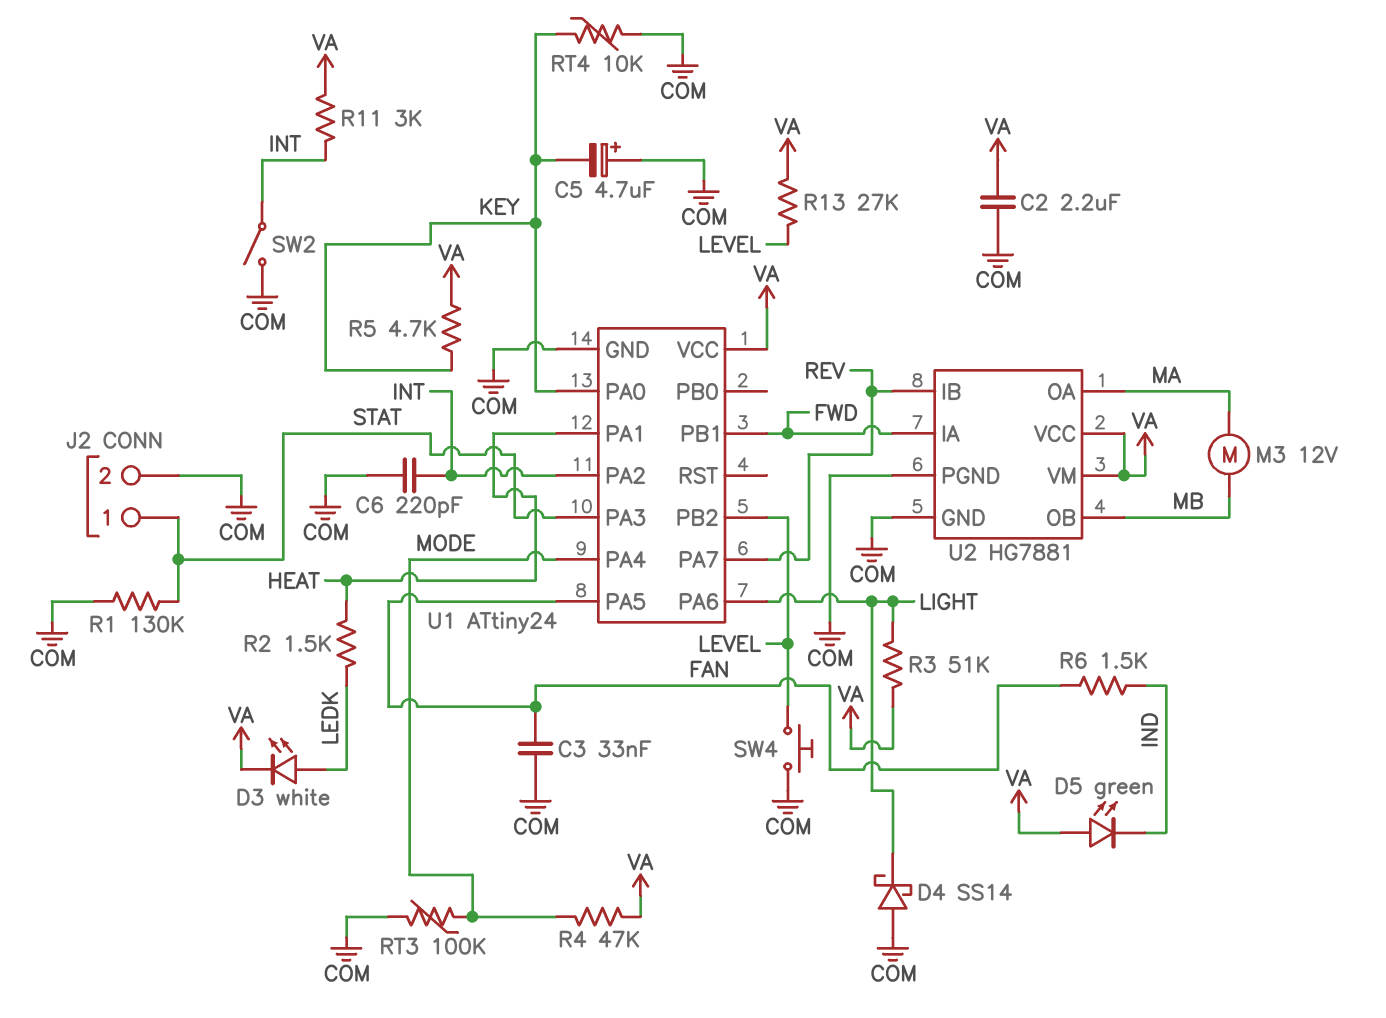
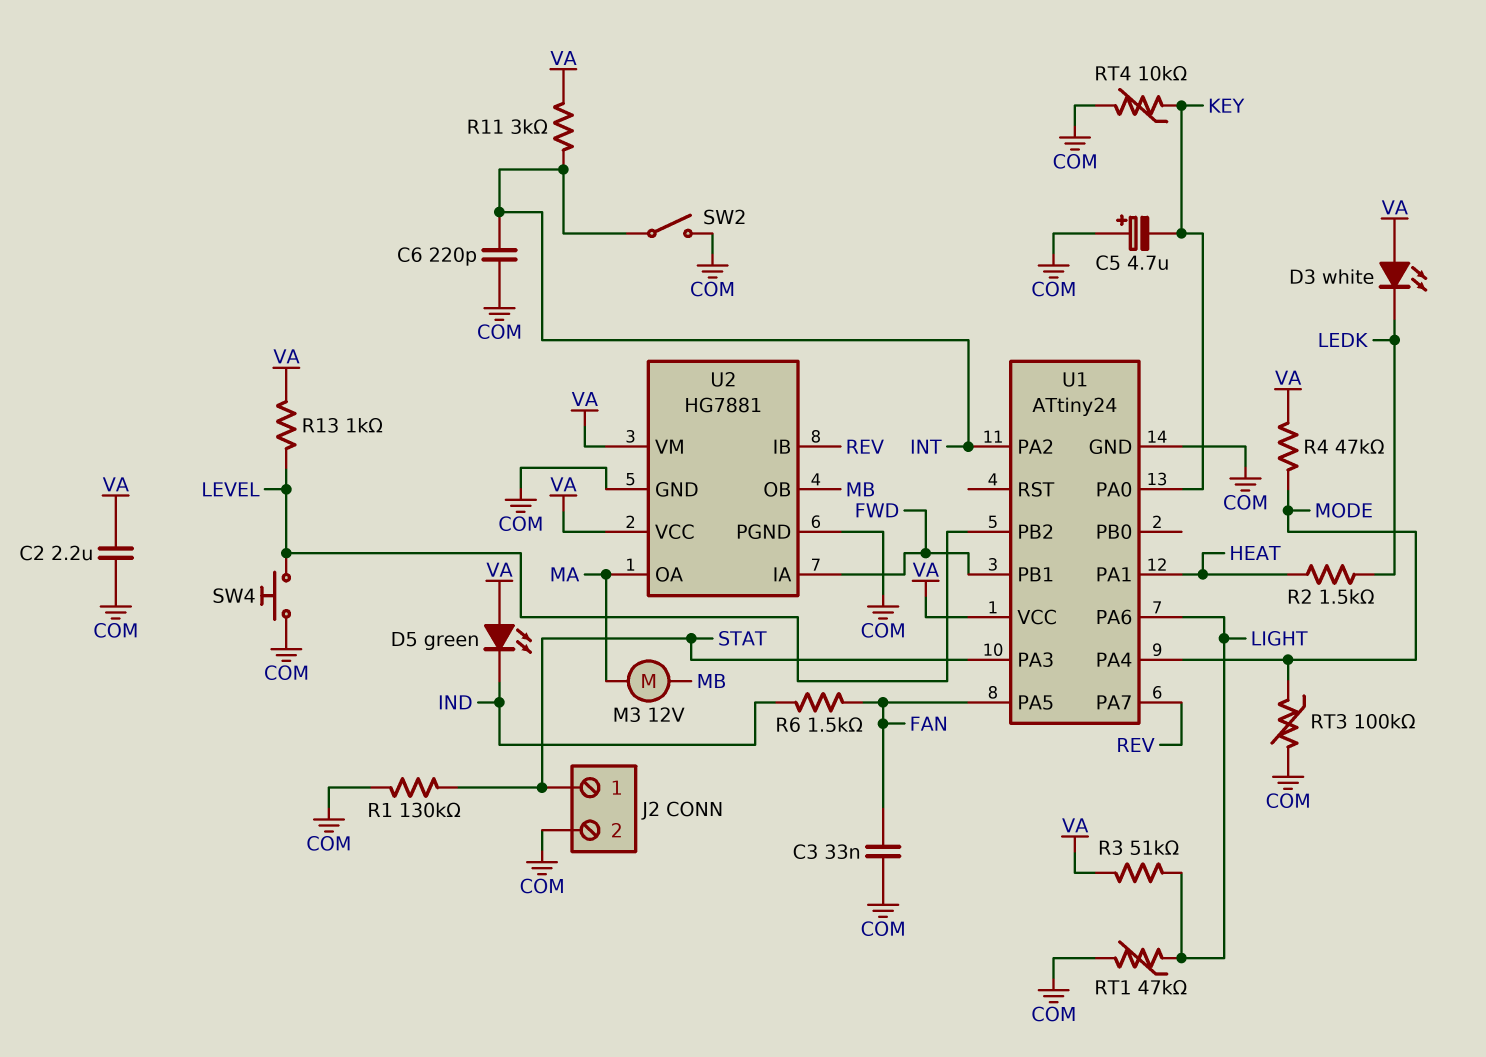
D3: LED white (A LEDK, K VA) -> LED white (A VA, K LEDK)
D4: schottky SS14 (A COM, K LIGHT) -> none
R5: 4.7k (KEY, VA) -> none
R13: 27k (LEVEL, VA) -> 1k (LEVEL, VA)
RT1: none -> 47k (COM, LIGHT)

